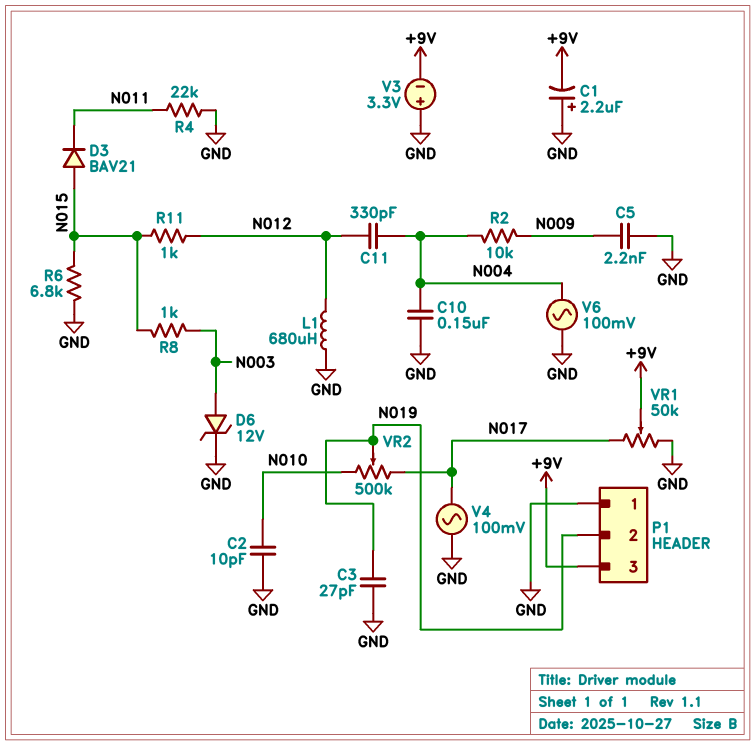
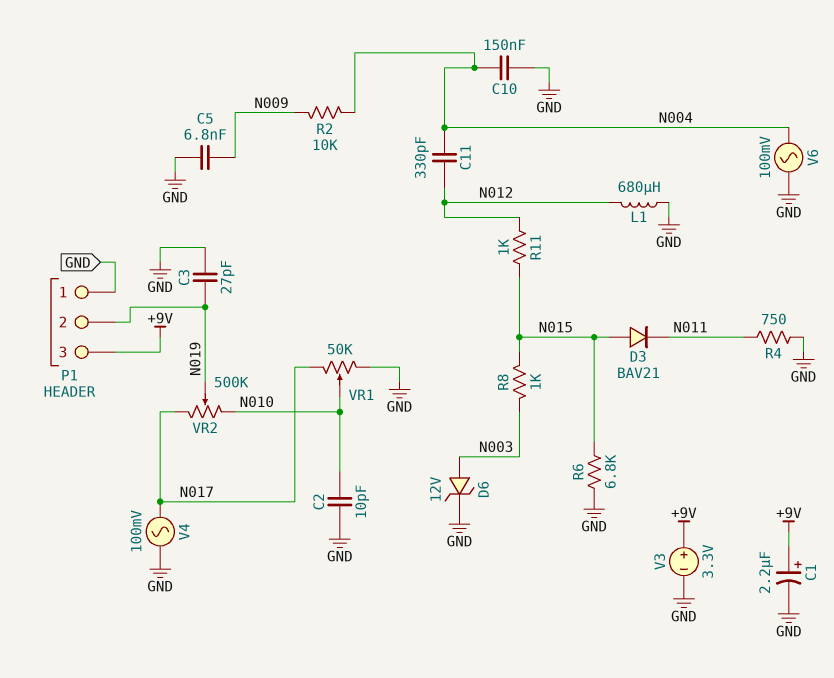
C1: 2.2uF (plus GND, minus +9V) -> 2.2uF (plus +9V, minus GND)
C5: 2.2nF (GND, N009) -> 6.8nF (GND, N009)
R4: 22k (GND, N011) -> 750 (GND, N011)
V3: 3.3V (plus GND, minus +9V) -> 3.3V (plus +9V, minus GND)
VR1: 50k (GND, N017, wiper +9V) -> 50k (GND, N017, wiper N010)

